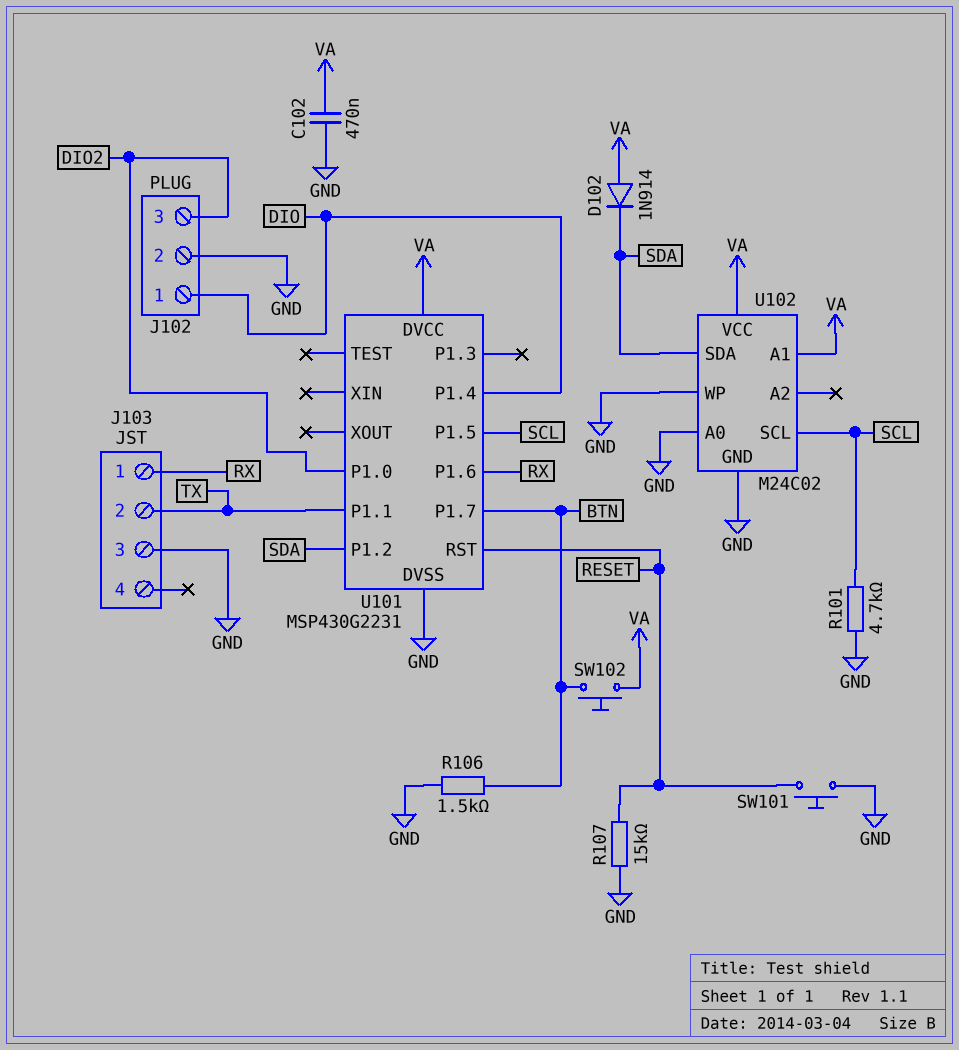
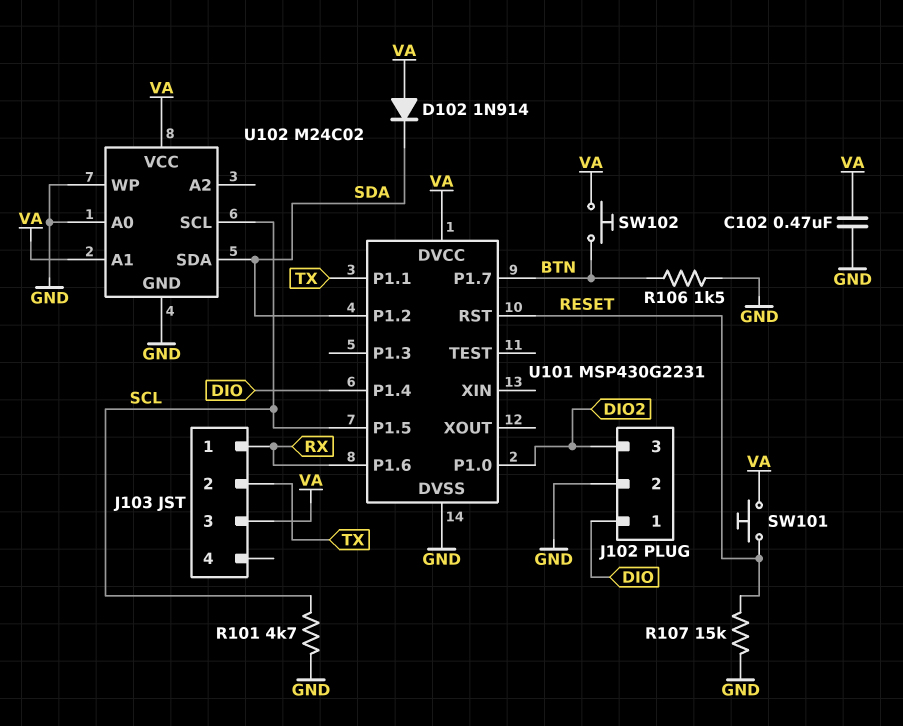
J103 pin 3: GND -> VA
SW101: button (GND, RESET) -> button (RESET, VA)

